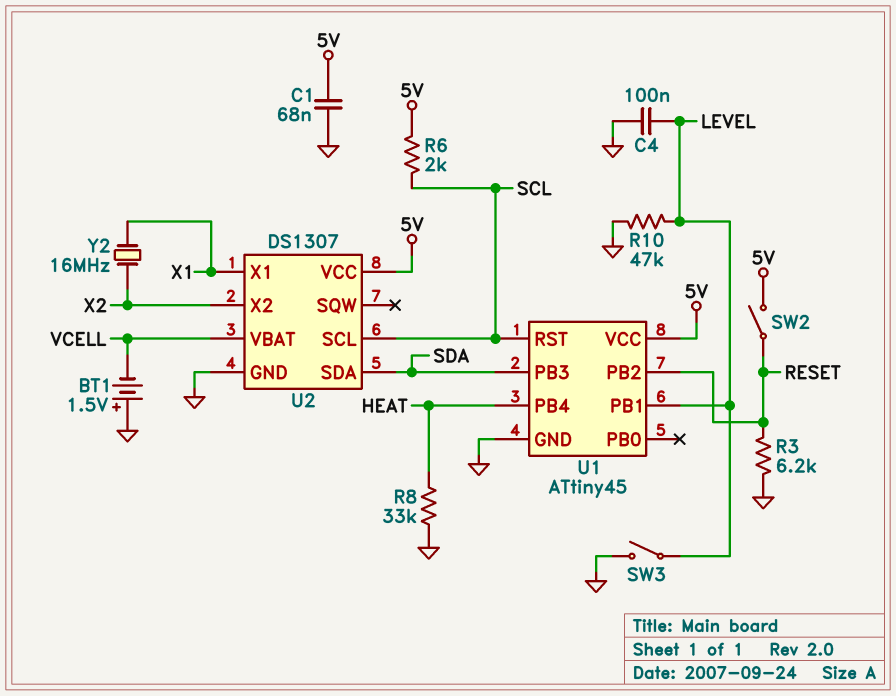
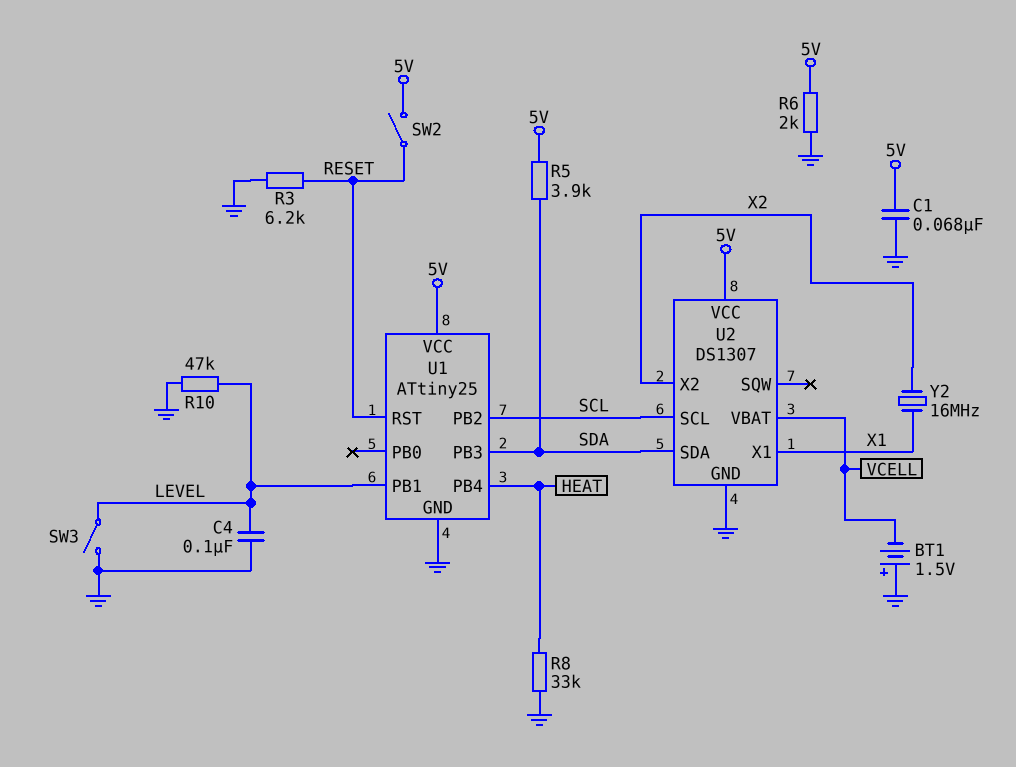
R5: none -> 3.9k (5V, SDA)
R6: 2k (5V, SCL) -> 2k (5V, GND)
U1: ATtiny45 -> ATtiny25
U1 pin PB2: RESET -> SCL
U1 pin RST: SCL -> RESET

